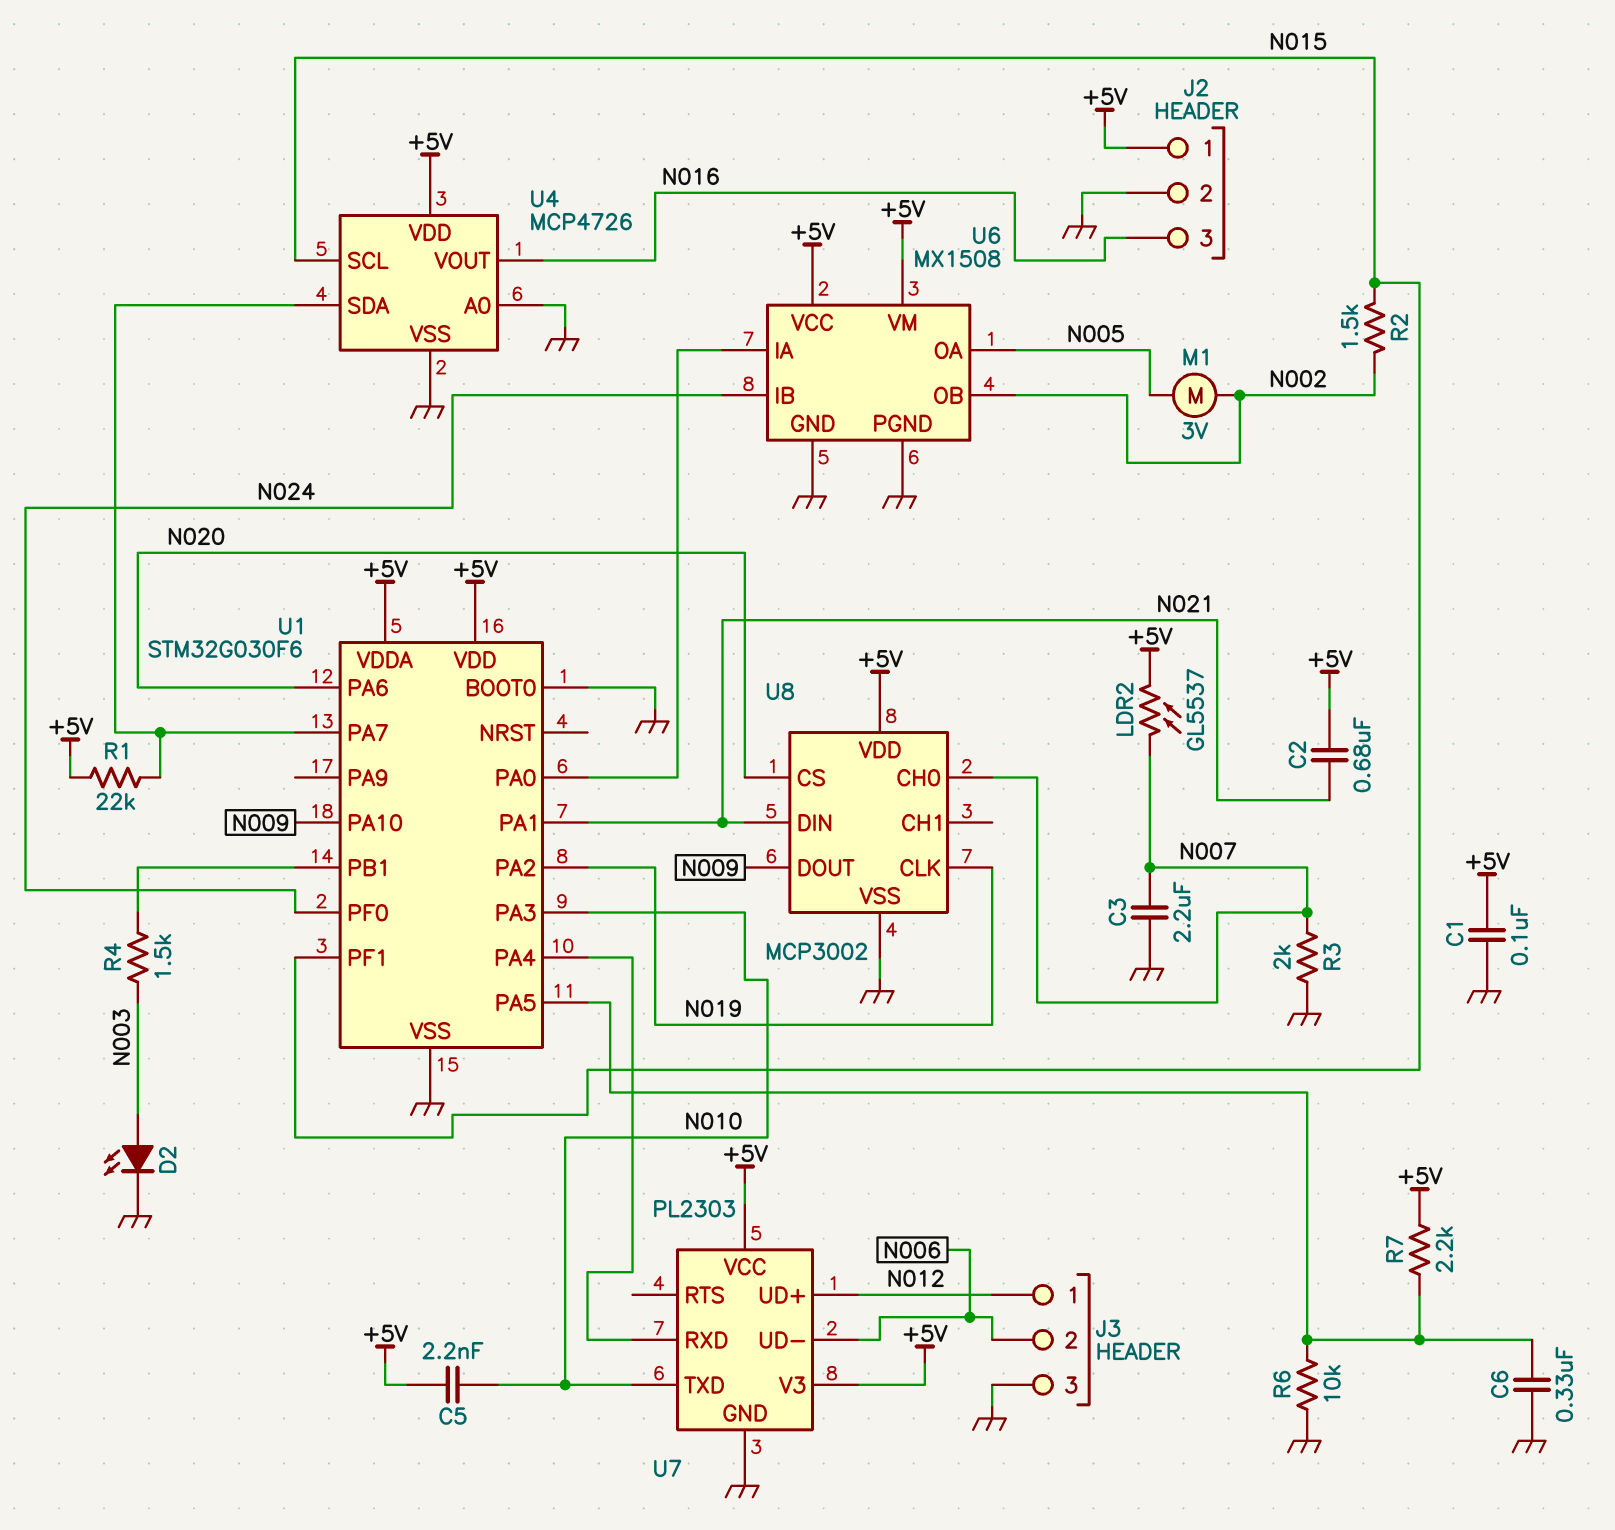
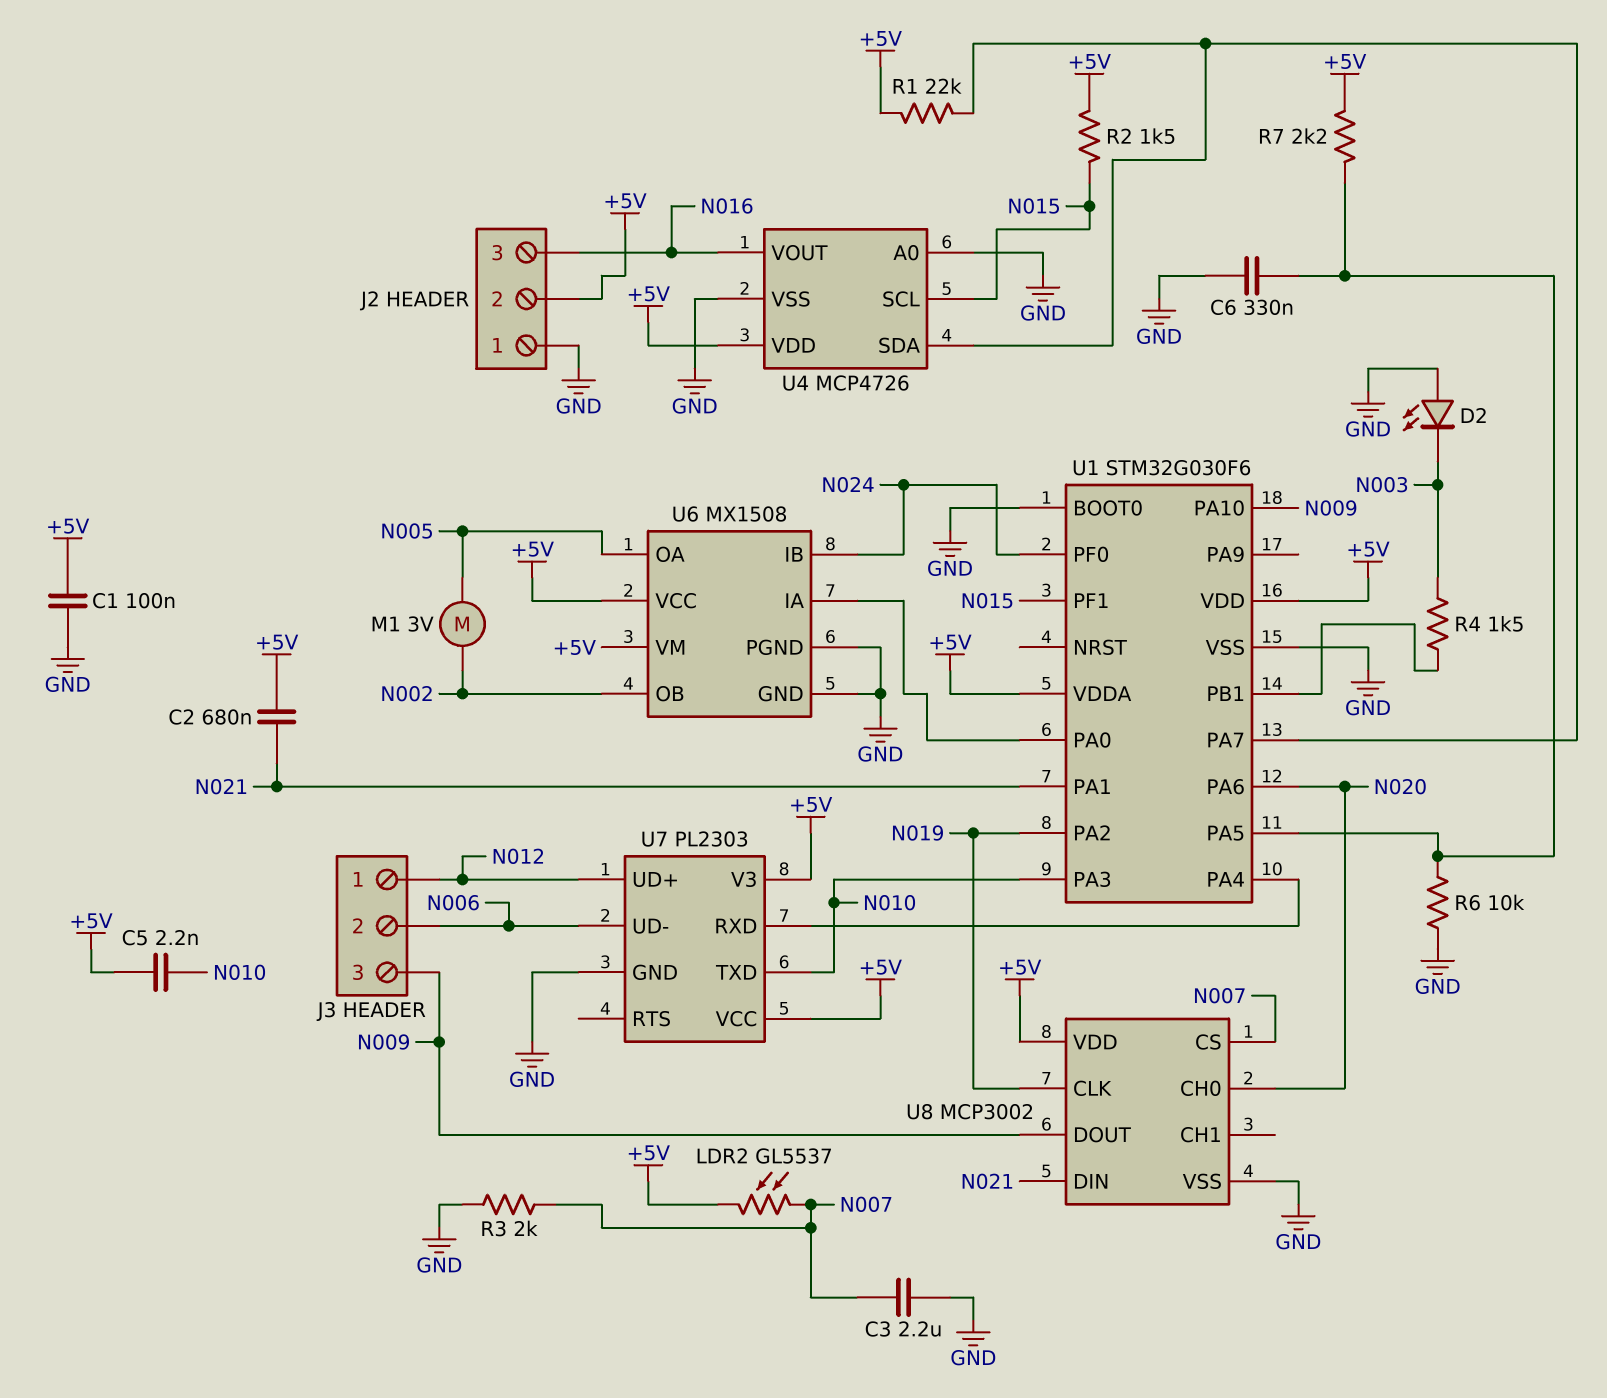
D2: LED (A N003, K GND) -> LED (A GND, K N003)
J2 pin 1: +5V -> GND
J2 pin 2: GND -> +5V
J3 pin 3: GND -> N009
R2: 1.5k (N002, N015) -> 1.5k (+5V, N015)
U8 pin CH0: N007 -> N020
U8 pin CS: N020 -> N007

